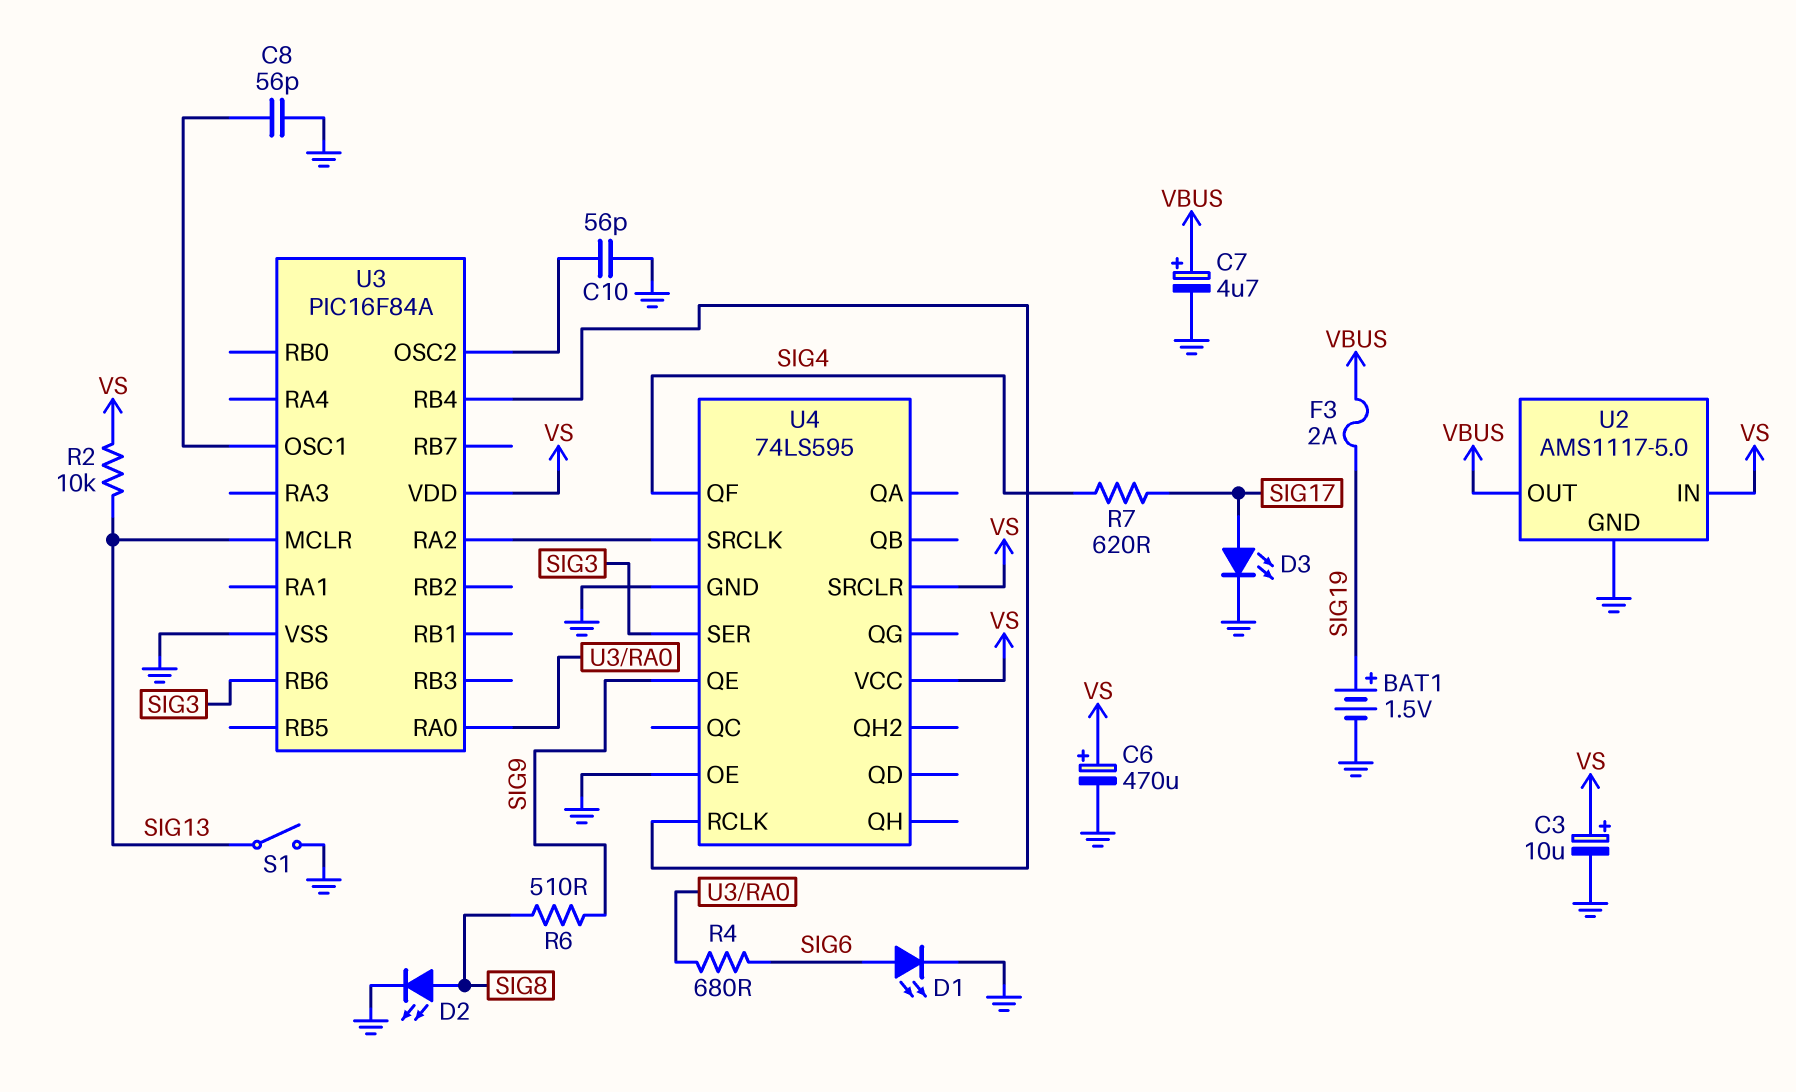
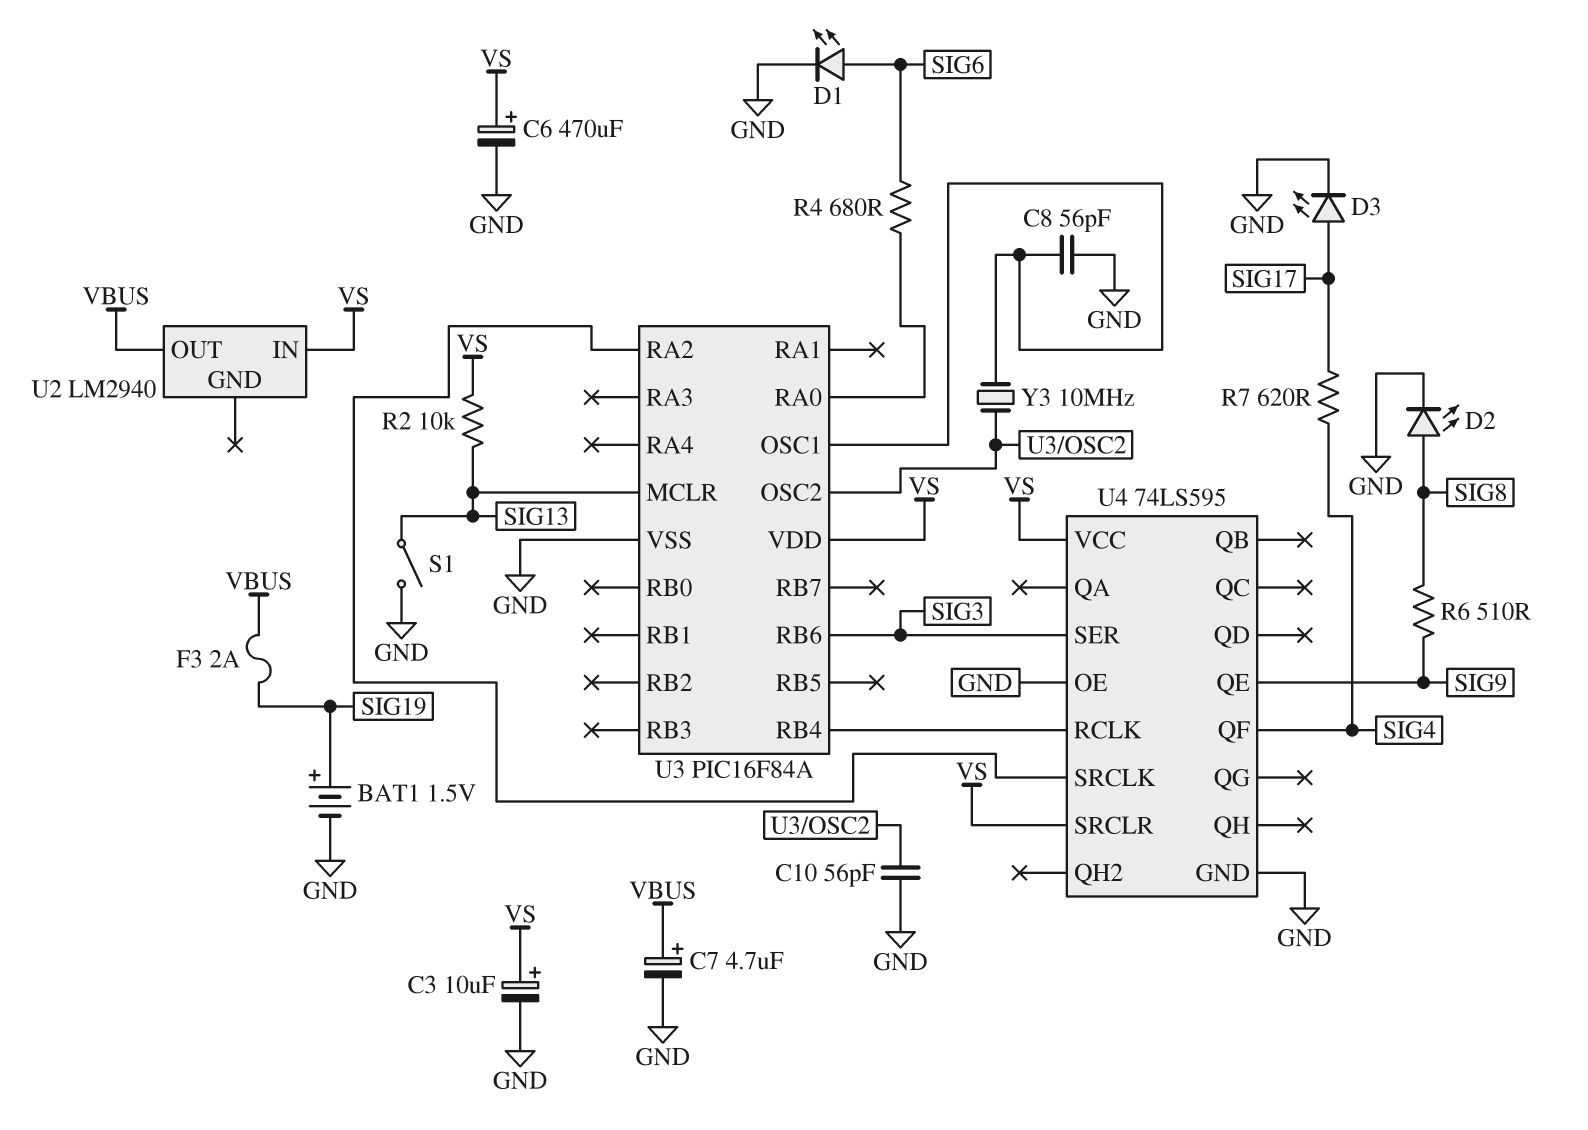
U2: AMS1117-5.0 -> LM2940
U2 pin GND: GND -> none
Y3: none -> 10MHz (U3/OSC1, U3/OSC2)

